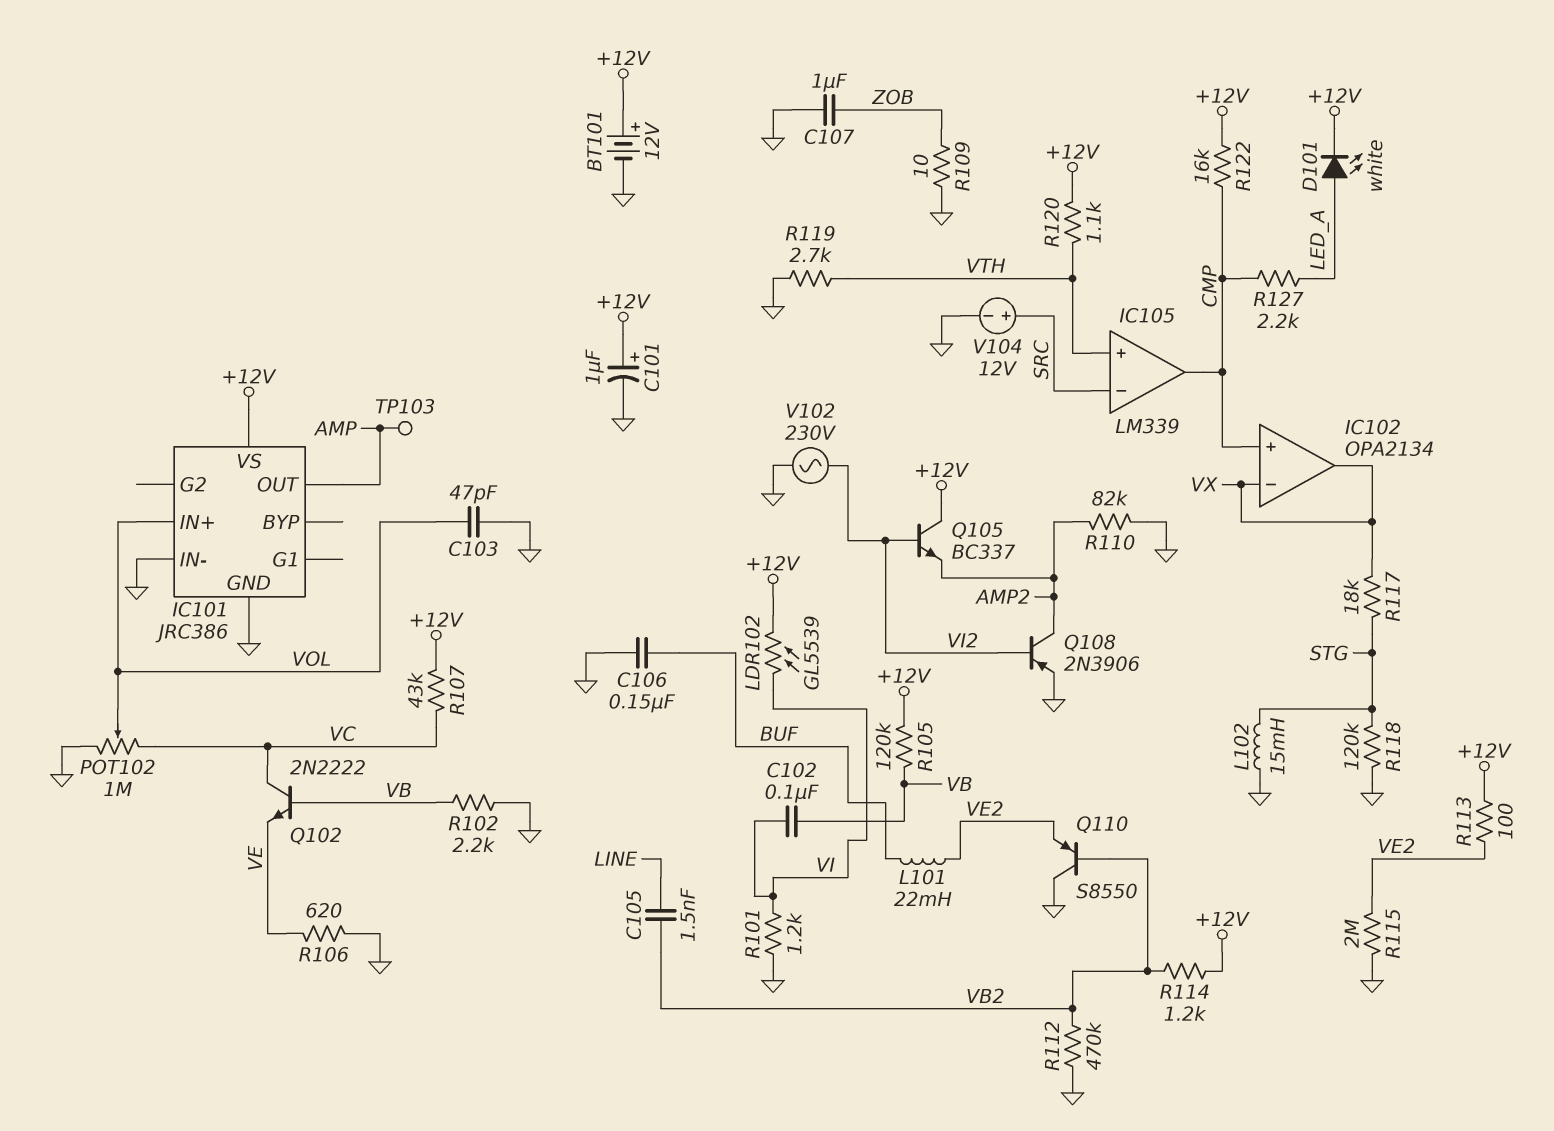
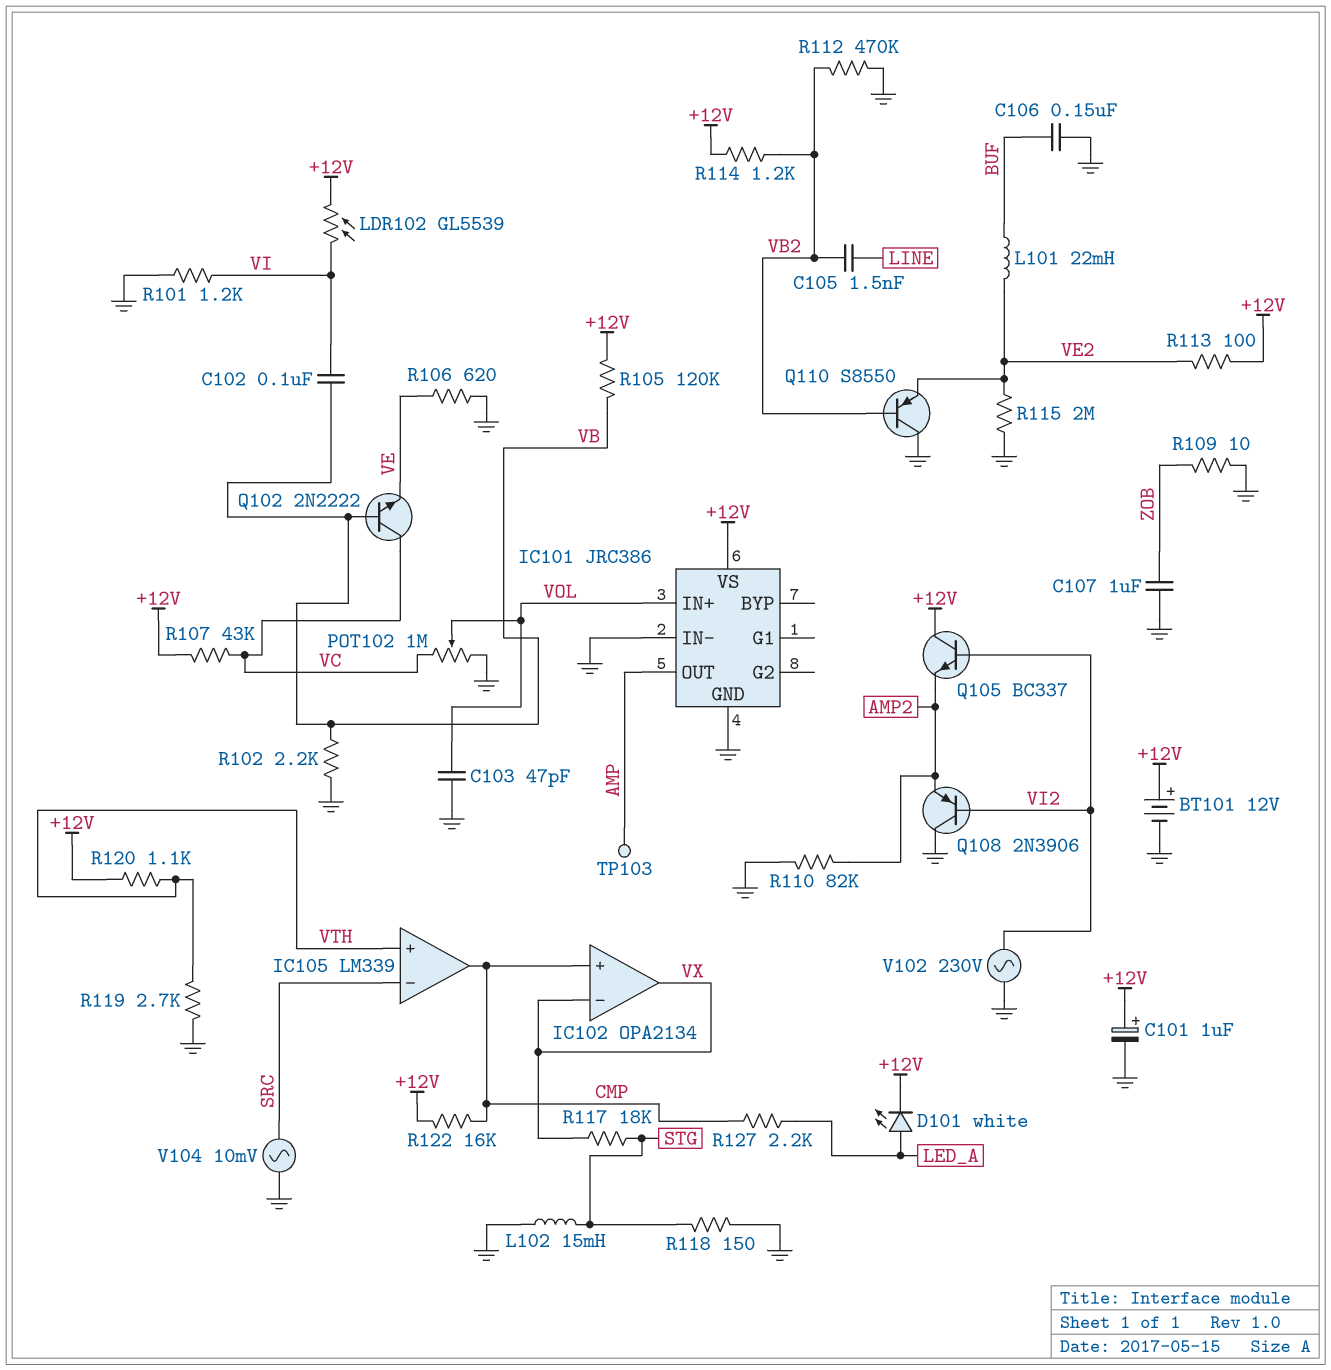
Q108: PNP 2N3906 (B VI2, C AMP2, E GND) -> PNP 2N3906 (B VI2, C GND, E AMP2)
R118: 120k (GND, STG) -> 150 (GND, STG)
V104: 12V (plus SRC, minus GND) -> AC 10mV (GND, SRC)

